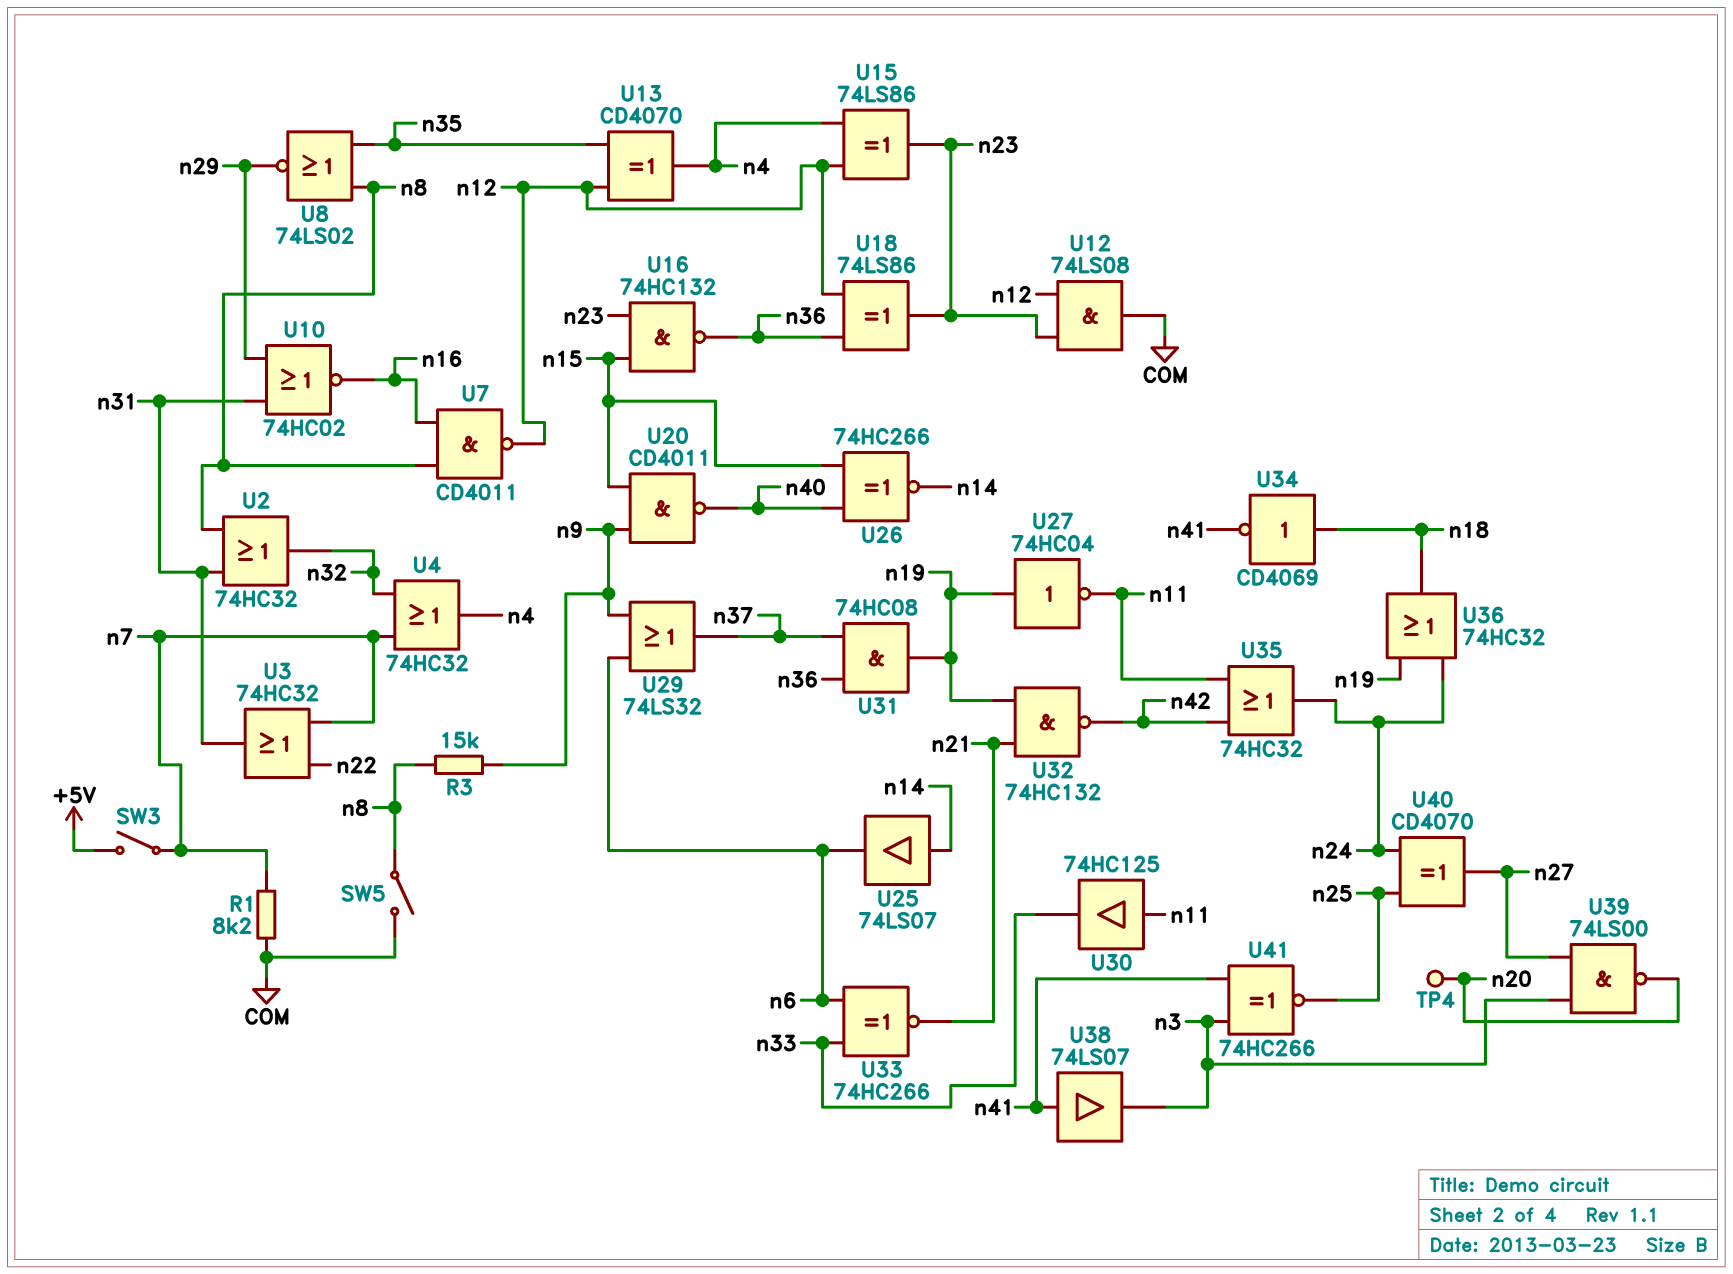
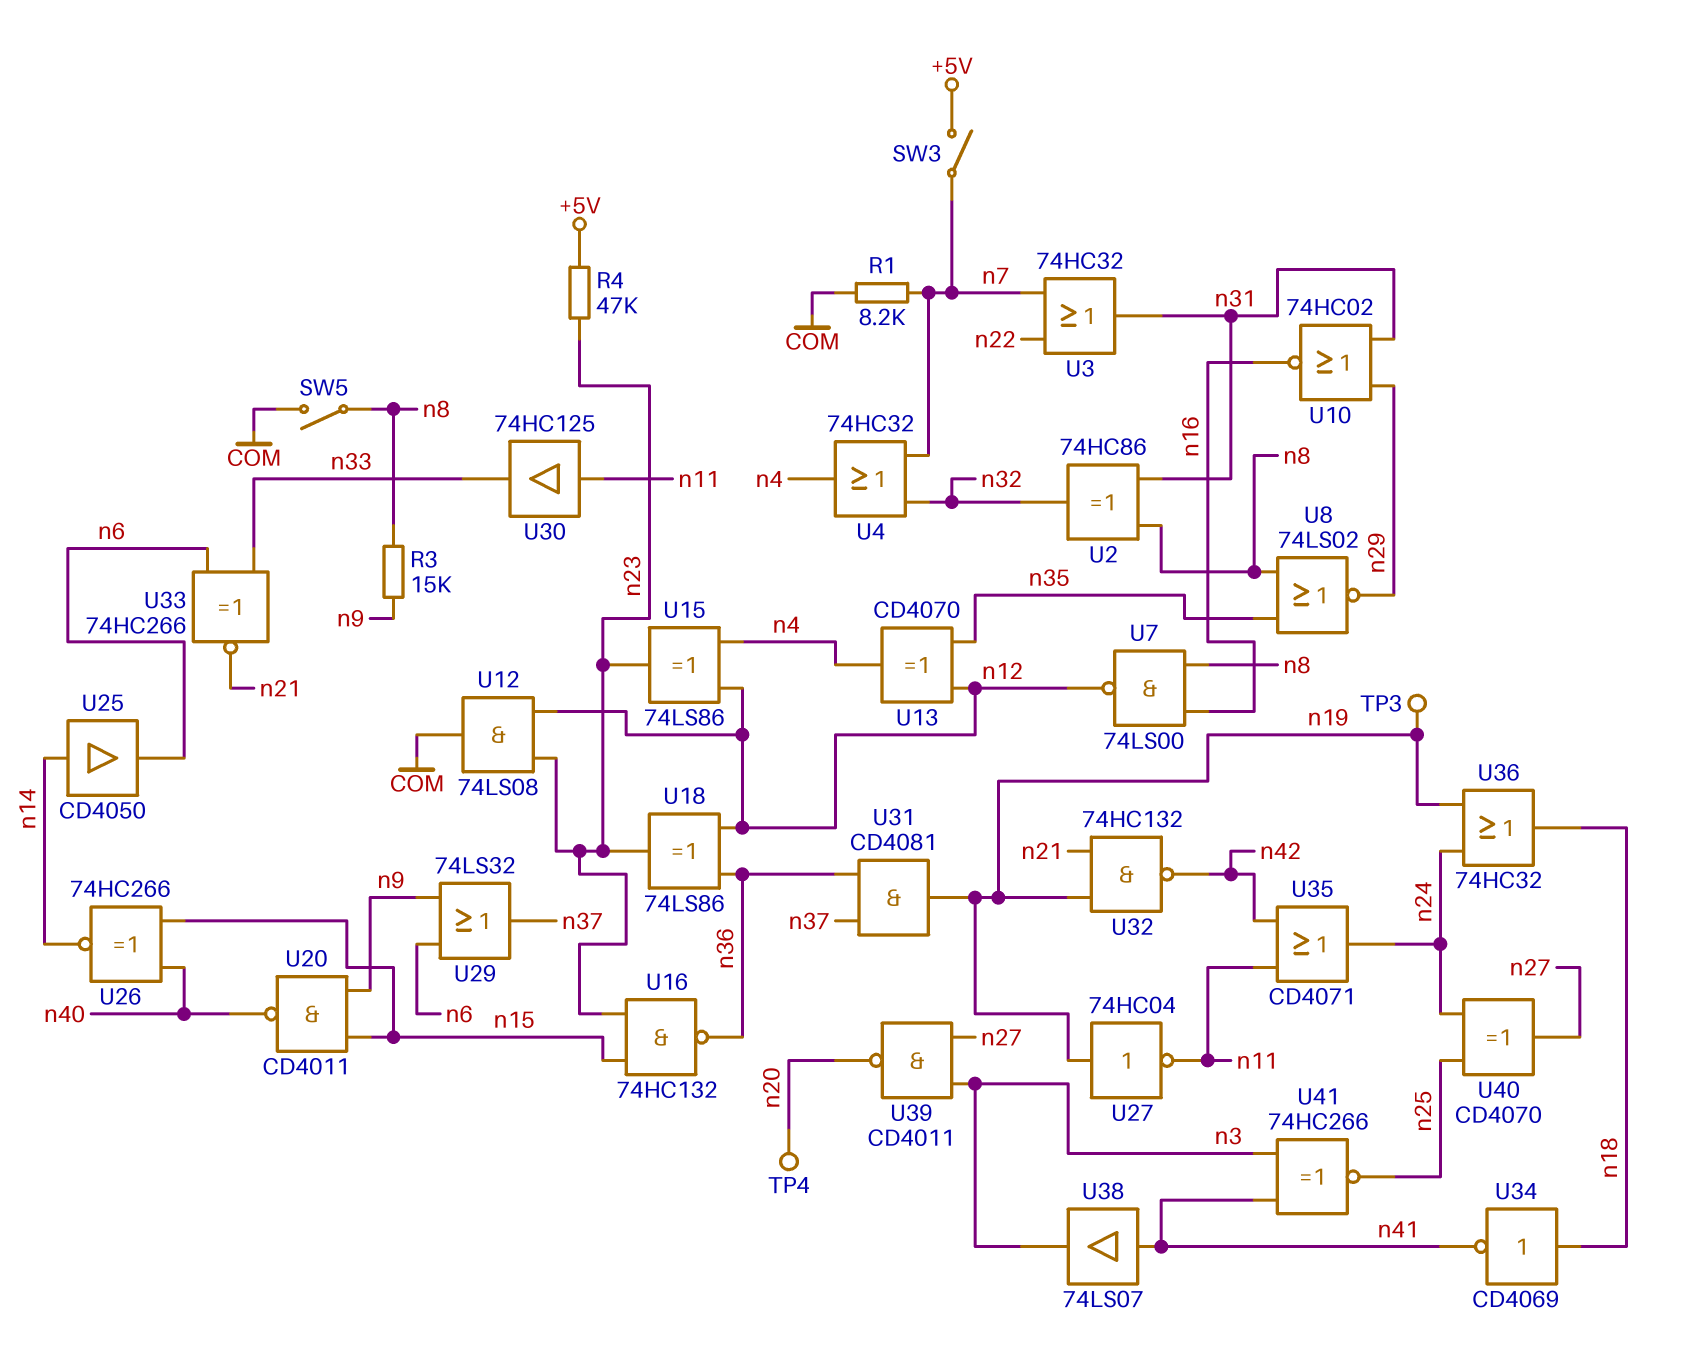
R4: none -> 47k (+5V, n23)
TP3: none -> test point (n19)
U2: OR 74HC32 (in n8, in n31, out n32) -> XOR 74HC86 (in n8, in n31, out n32)
U7: NAND CD4011 (in n8, in n16, out n12) -> NAND 74LS00 (in n8, in n16, out n12)
U25: buffer 74LS07 (in n14, out n6) -> buffer CD4050 (in n14, out n6)
U31: AND 74HC08 (in n36, in n37, out n19) -> AND CD4081 (in n36, in n37, out n19)
U35: OR 74HC32 (in n11, in n42, out n24) -> OR CD4071 (in n11, in n42, out n24)
U39: NAND 74LS00 (in n3, in n27, out n20) -> NAND CD4011 (in n3, in n27, out n20)

